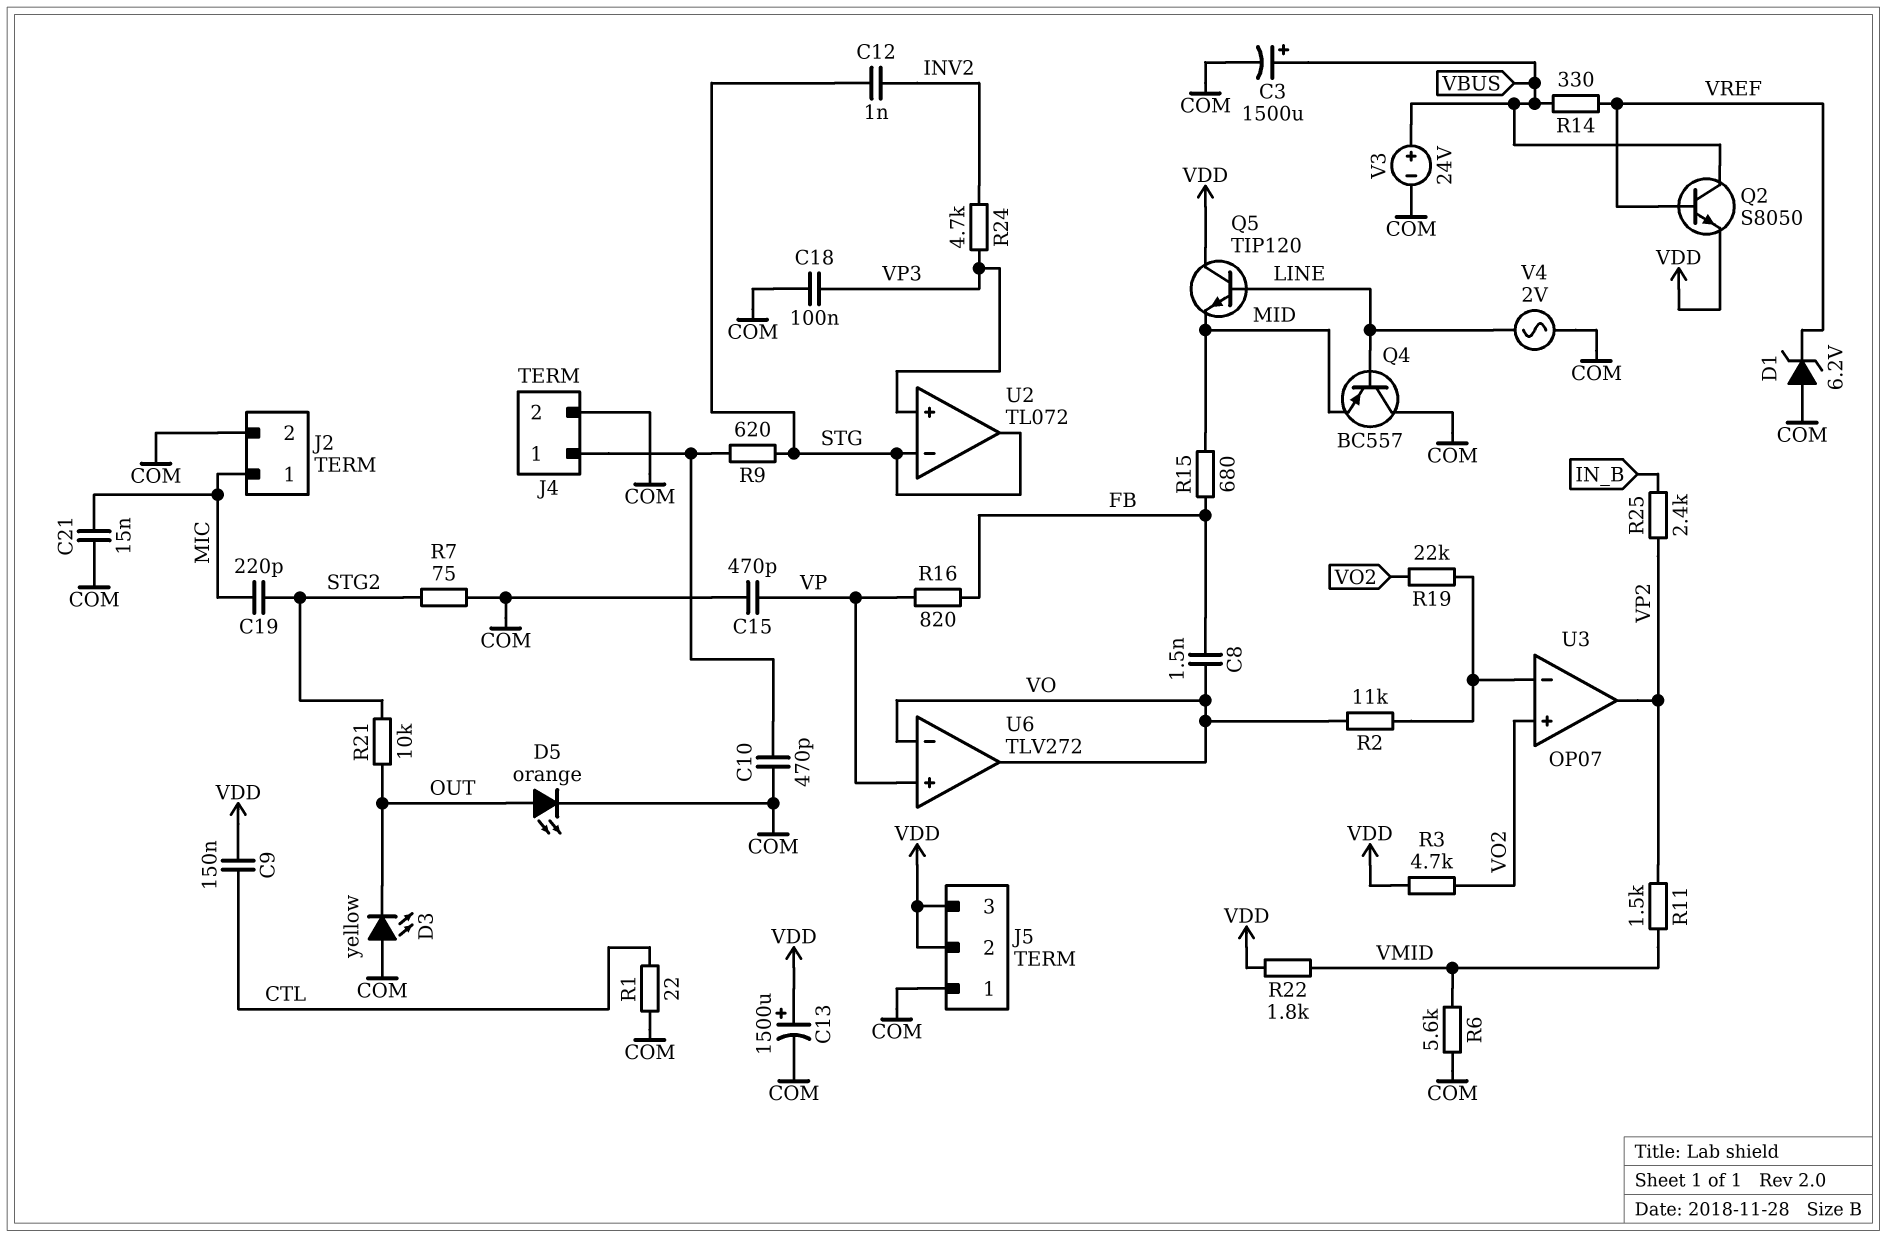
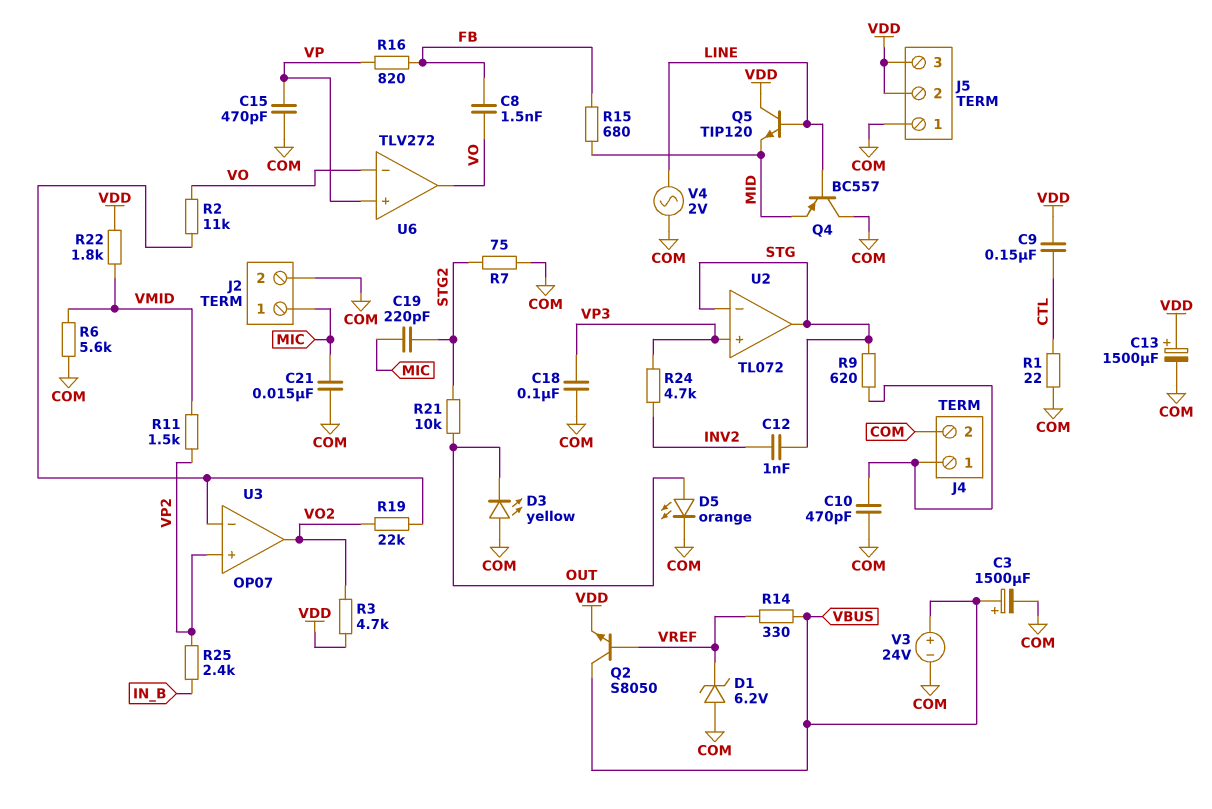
U3 pin in+: VO2 -> VP2
U3 pin out: VP2 -> VO2

